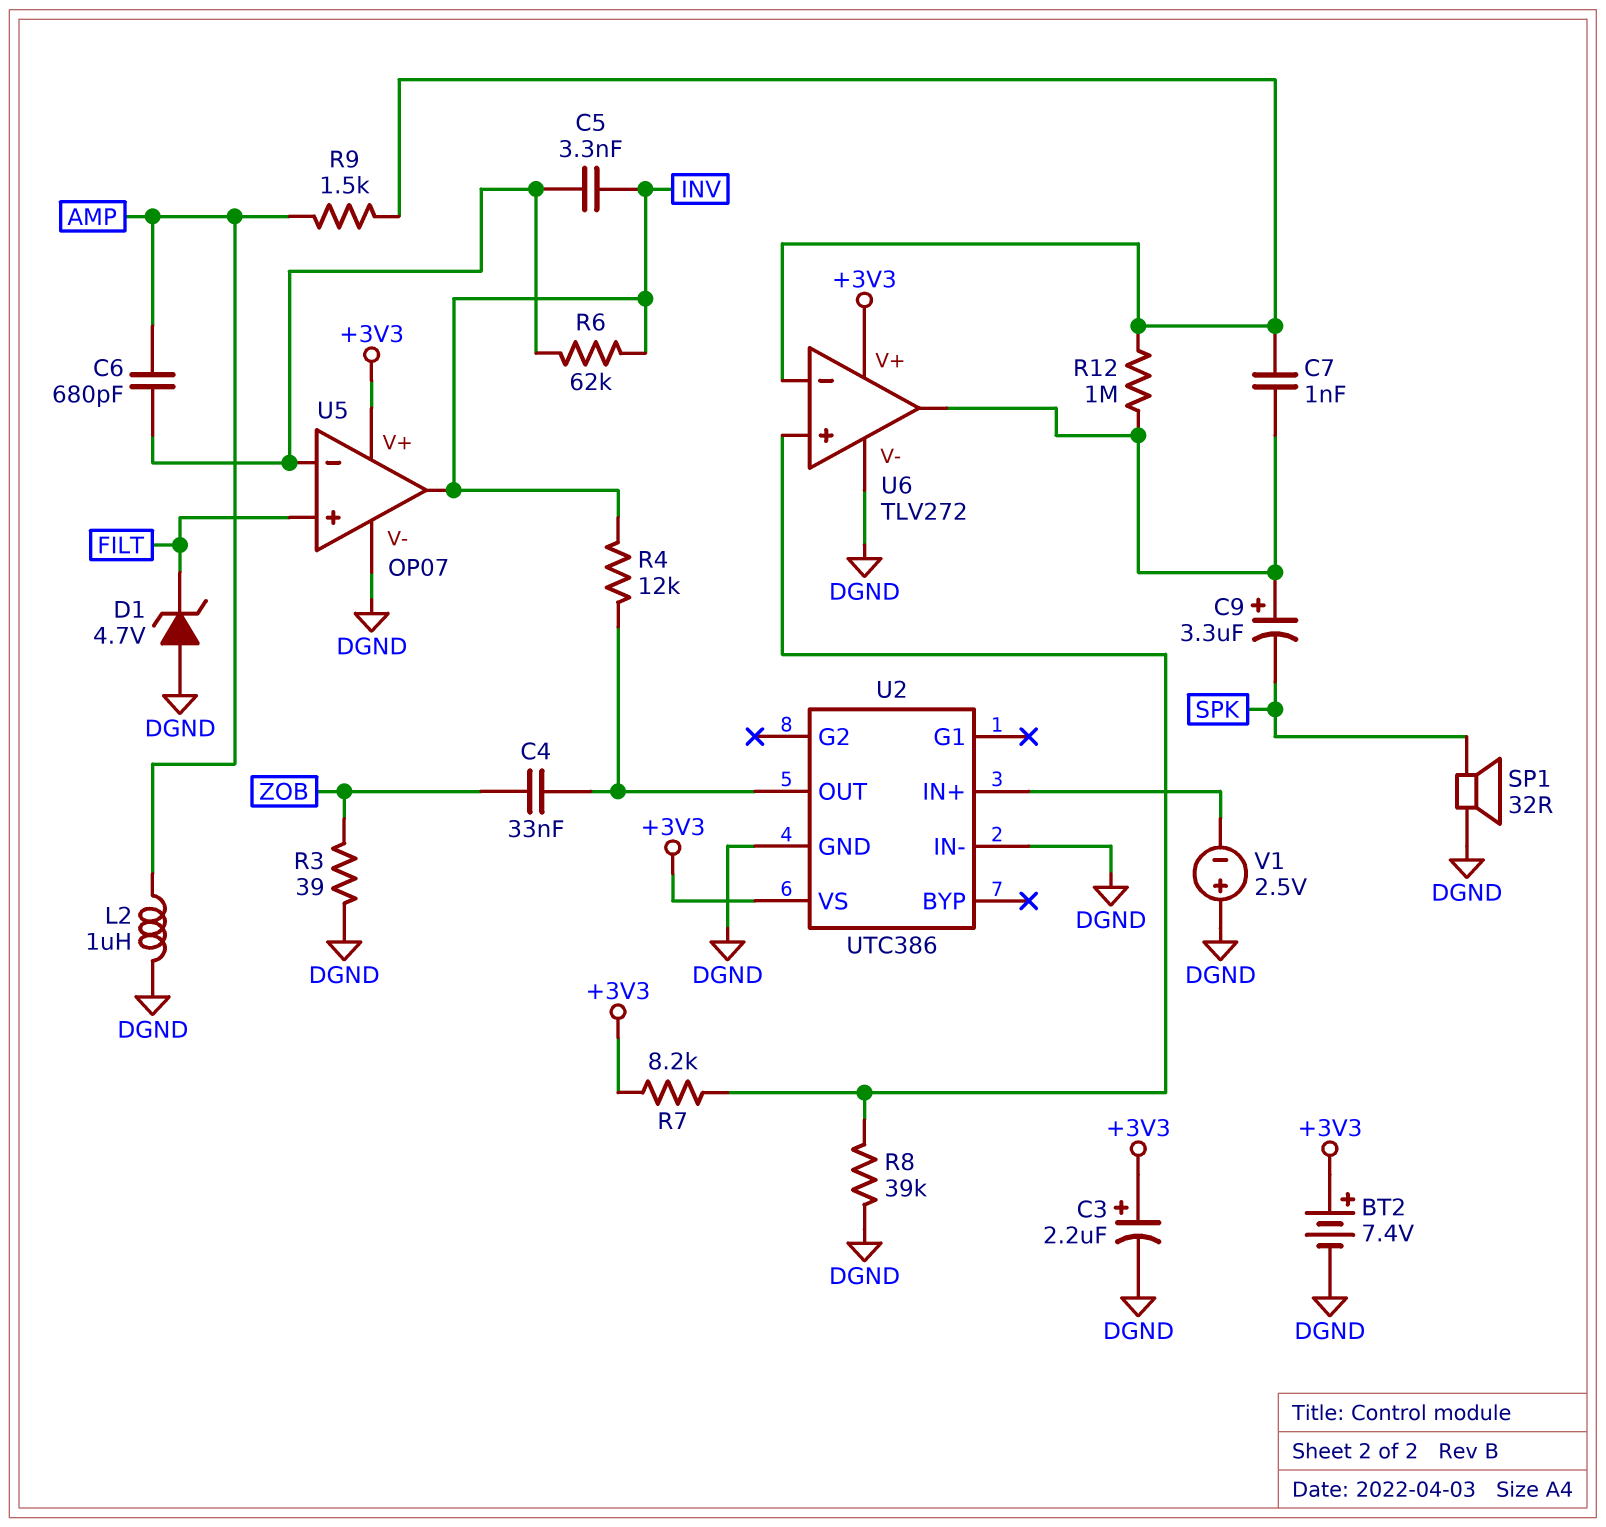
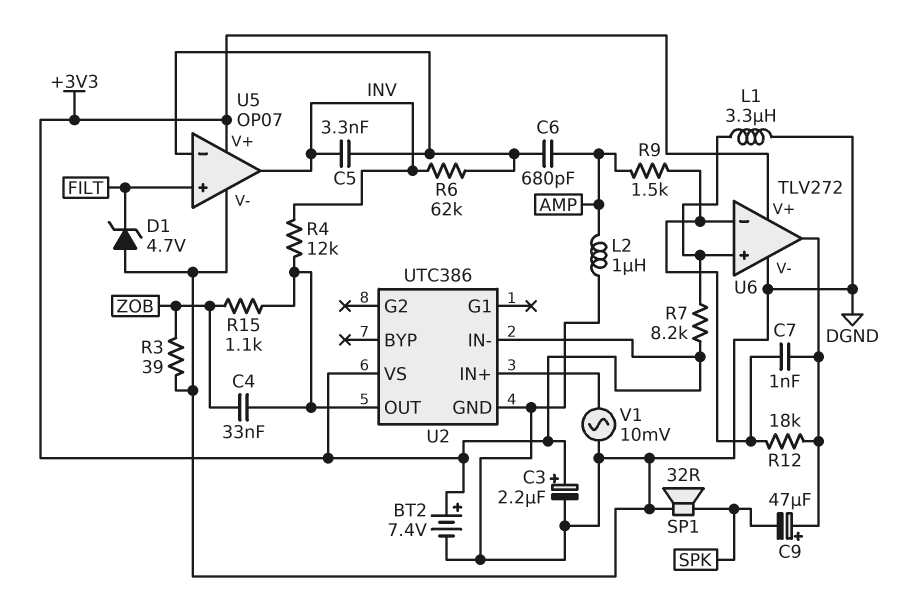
C9: 3.3uF (plus U6/out, minus SPK) -> 47uF (plus U6/out, minus SPK)
L1: none -> 3.3uH (DGND, U6/in+)
R8: 39k (DGND, U6/in+) -> none
R12: 1M (U6/in-, U6/out) -> 18k (U6/in-, U6/out)
R15: none -> 1.1k (U2/OUT, ZOB)
U2 pin IN-: DGND -> +3V3
V1: 2.5V (plus DGND, minus U2/IN+) -> AC 10mV (DGND, U2/IN+)

